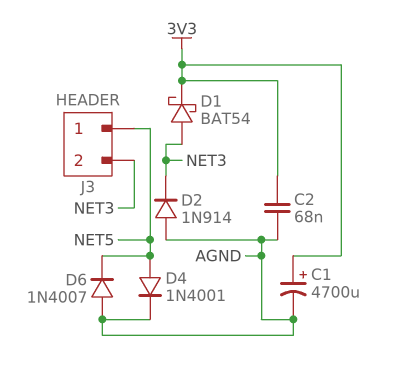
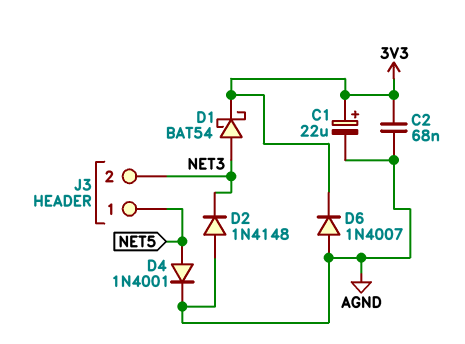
C1: 4700uF (plus 3V3, minus AGND) -> 22uF (plus 3V3, minus AGND)
D2: diode 1N914 (A AGND, K NET3) -> diode 1N4148 (A AGND, K NET3)
D6: diode 1N4007 (A AGND, K NET5) -> diode 1N4007 (A AGND, K 3V3)

